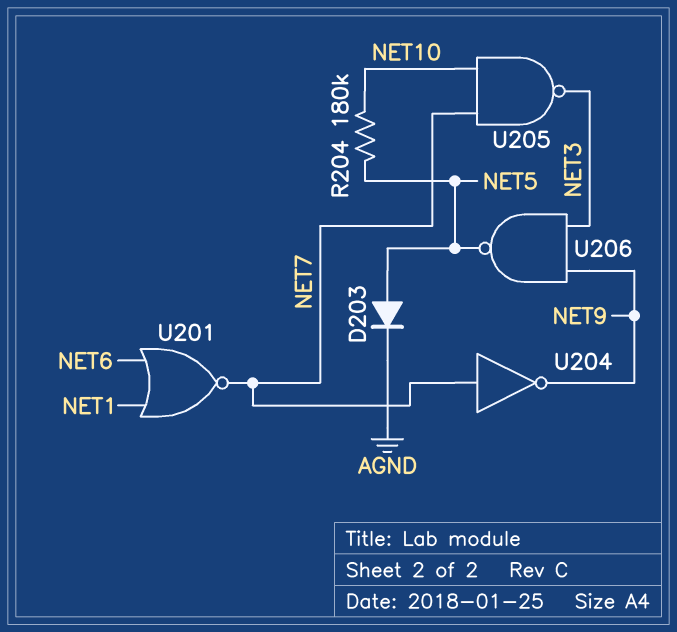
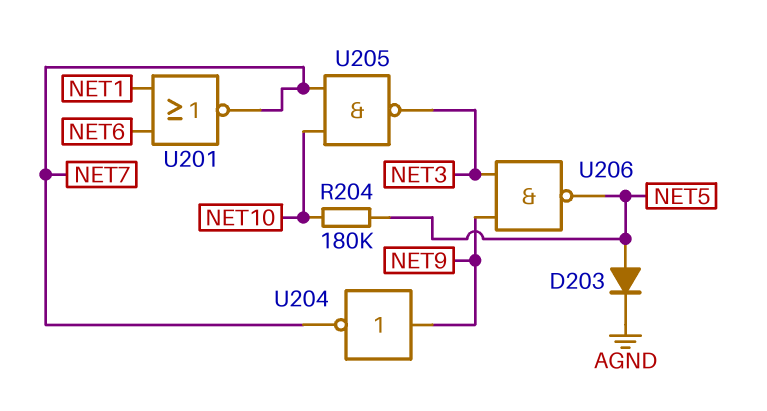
U204: NOT (in NET7, out NET9) -> NOT (in NET9, out NET7)

